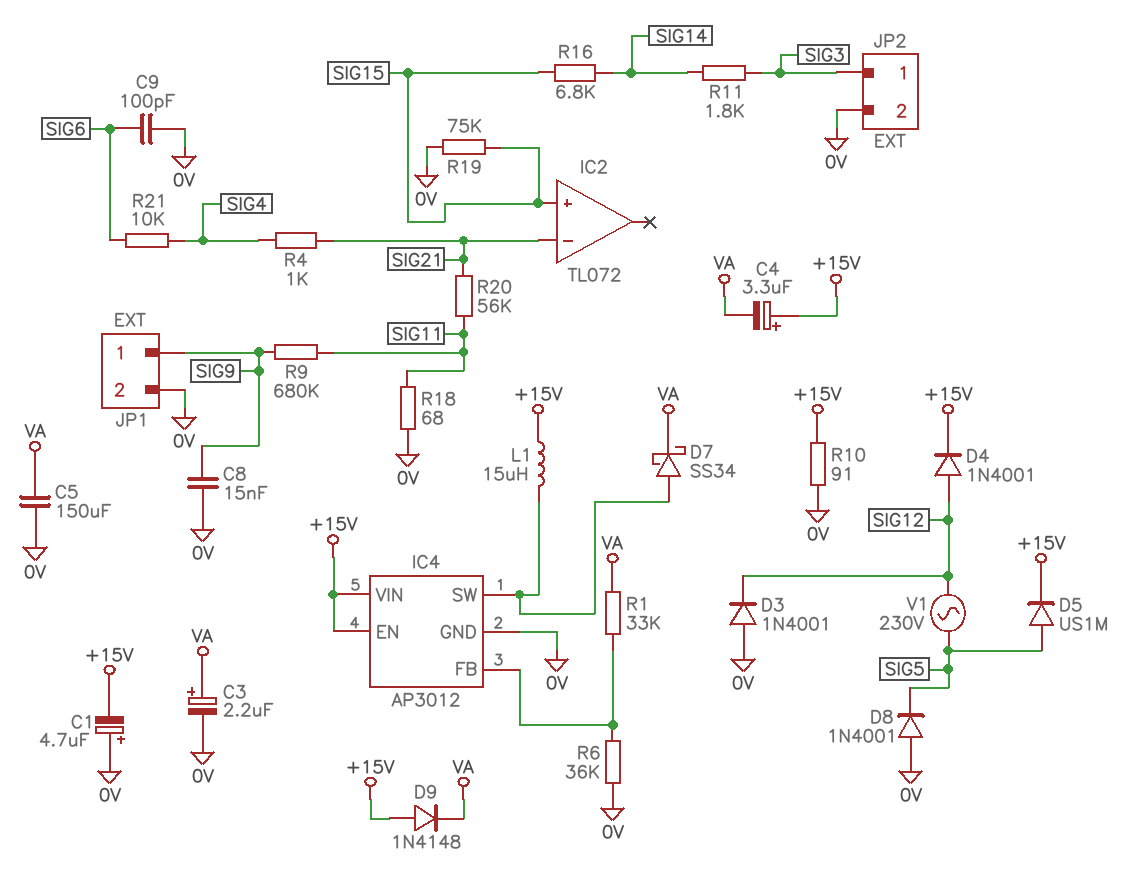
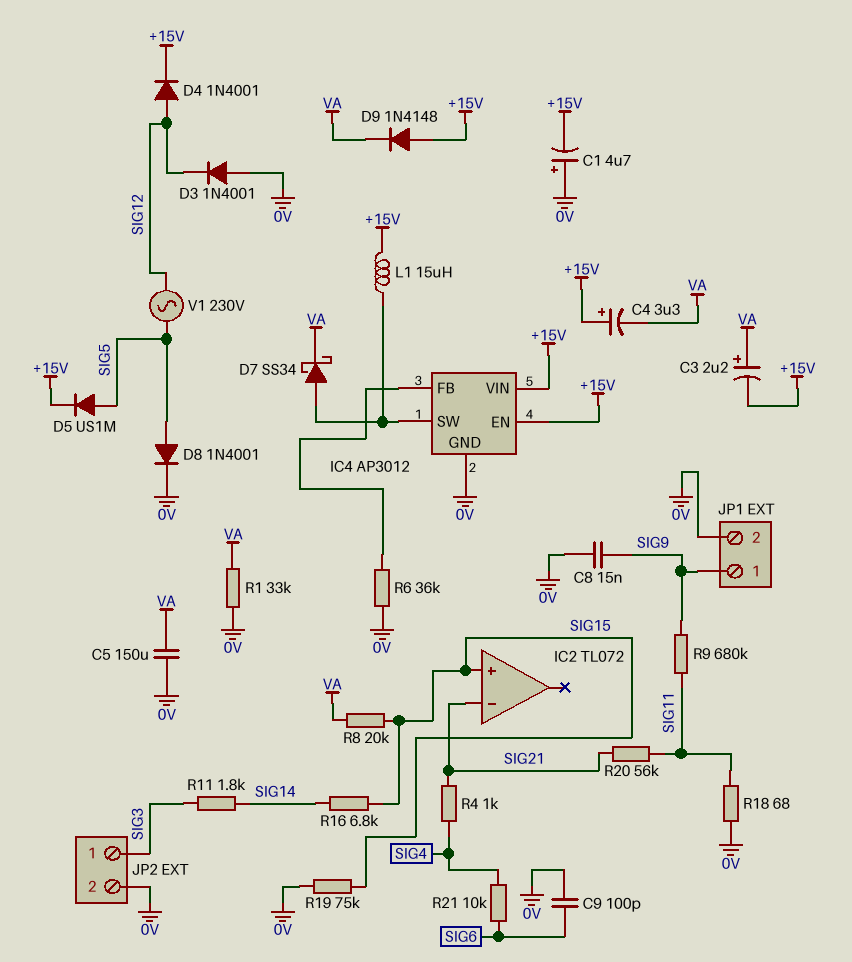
C3: 2.2uF (plus VA, minus 0V) -> 2.2uF (plus VA, minus +15V)
D8: diode 1N4001 (A 0V, K SIG5) -> diode 1N4001 (A SIG5, K 0V)
R1: 33k (IC4/FB, VA) -> 33k (0V, VA)
R8: none -> 20k (SIG15, VA)
R10: 91 (+15V, 0V) -> none

